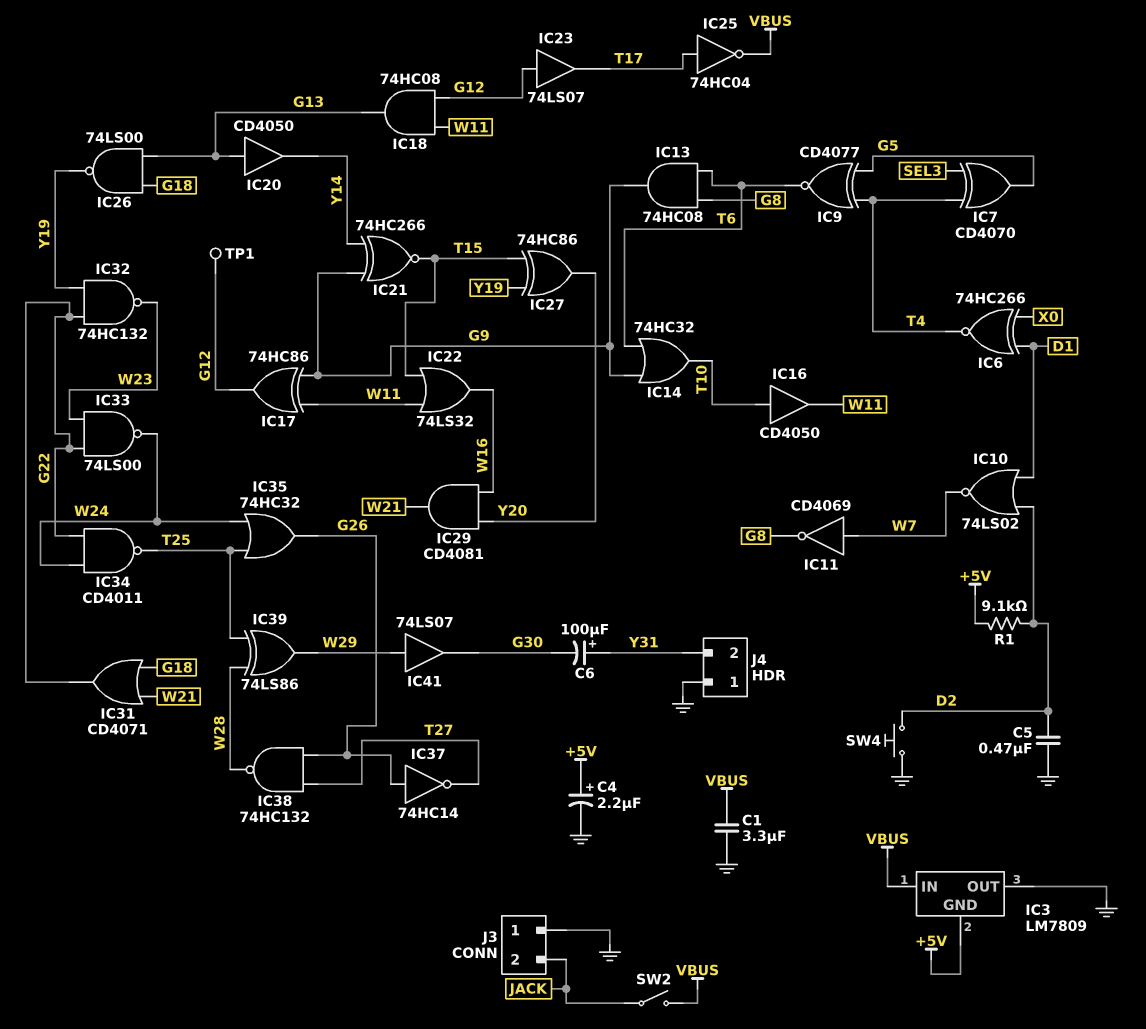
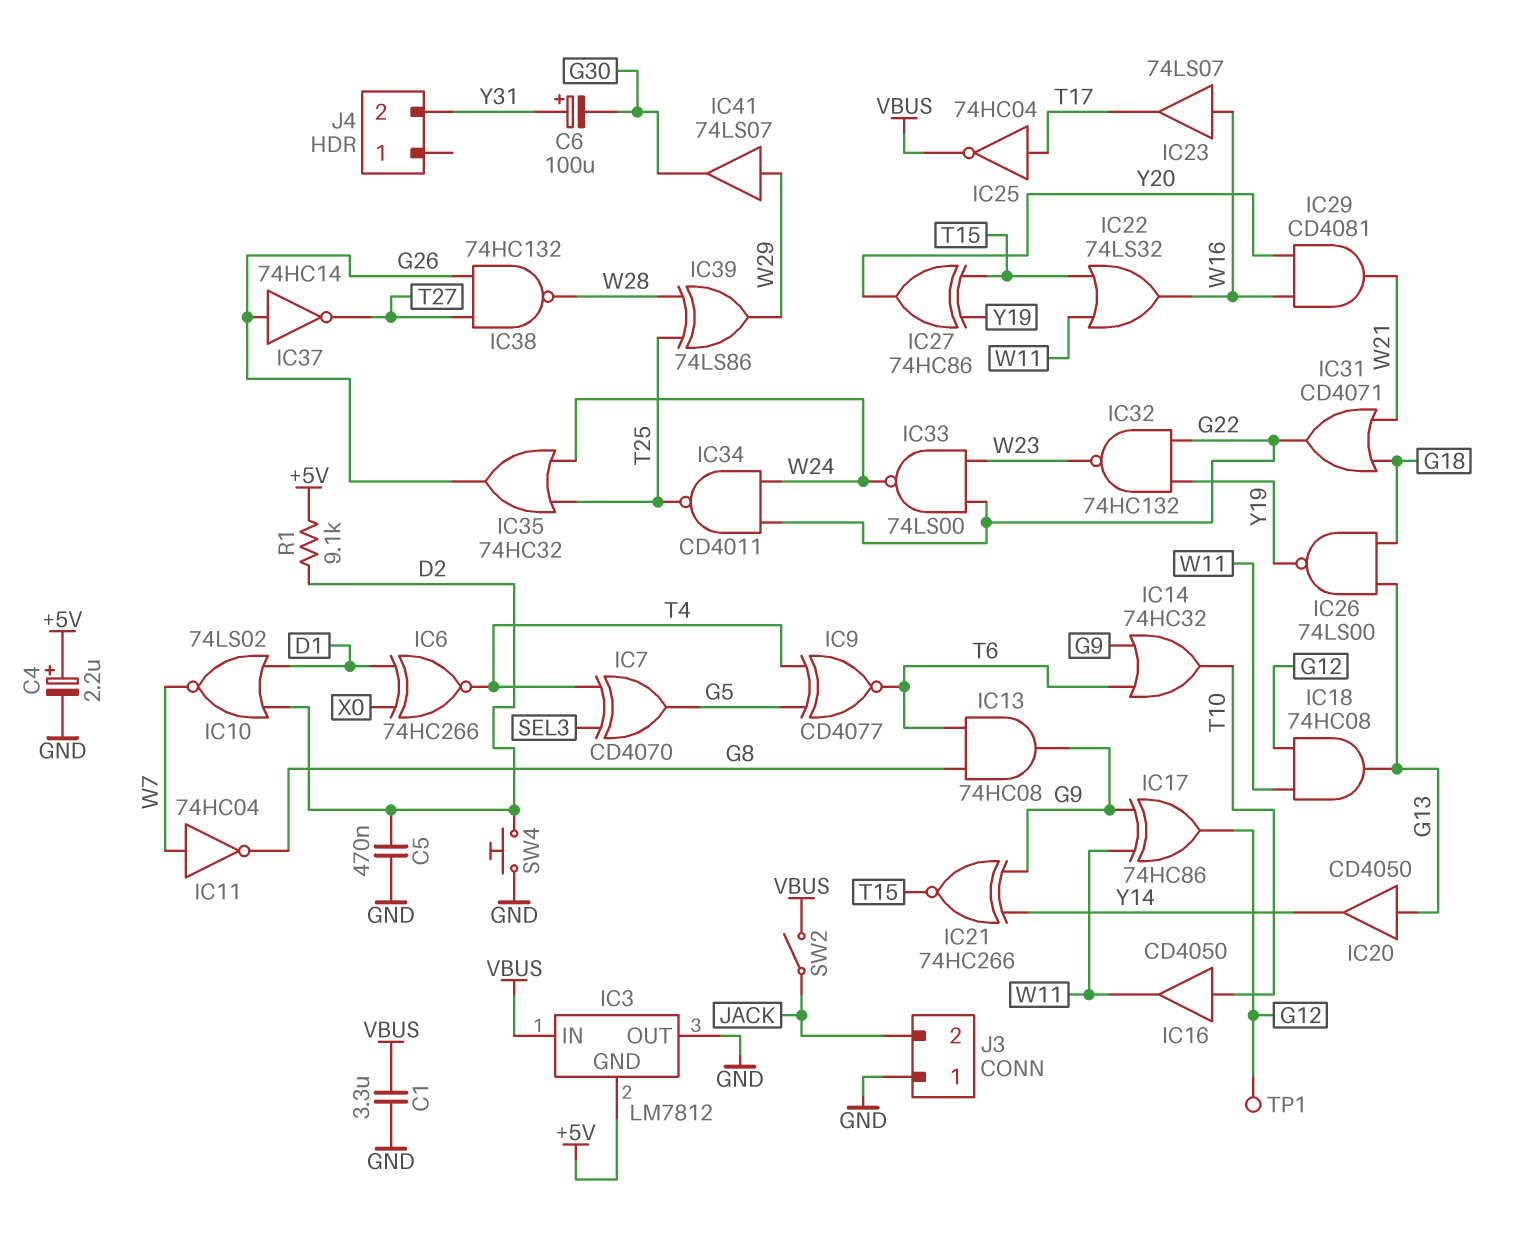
IC3: LM7809 -> LM7812
IC11: NOT CD4069 (in W7, out G8) -> NOT 74HC04 (in W7, out G8)
IC23: buffer 74LS07 (in G12, out T17) -> buffer 74LS07 (in W16, out T17)
J4 pin 1: GND -> none

